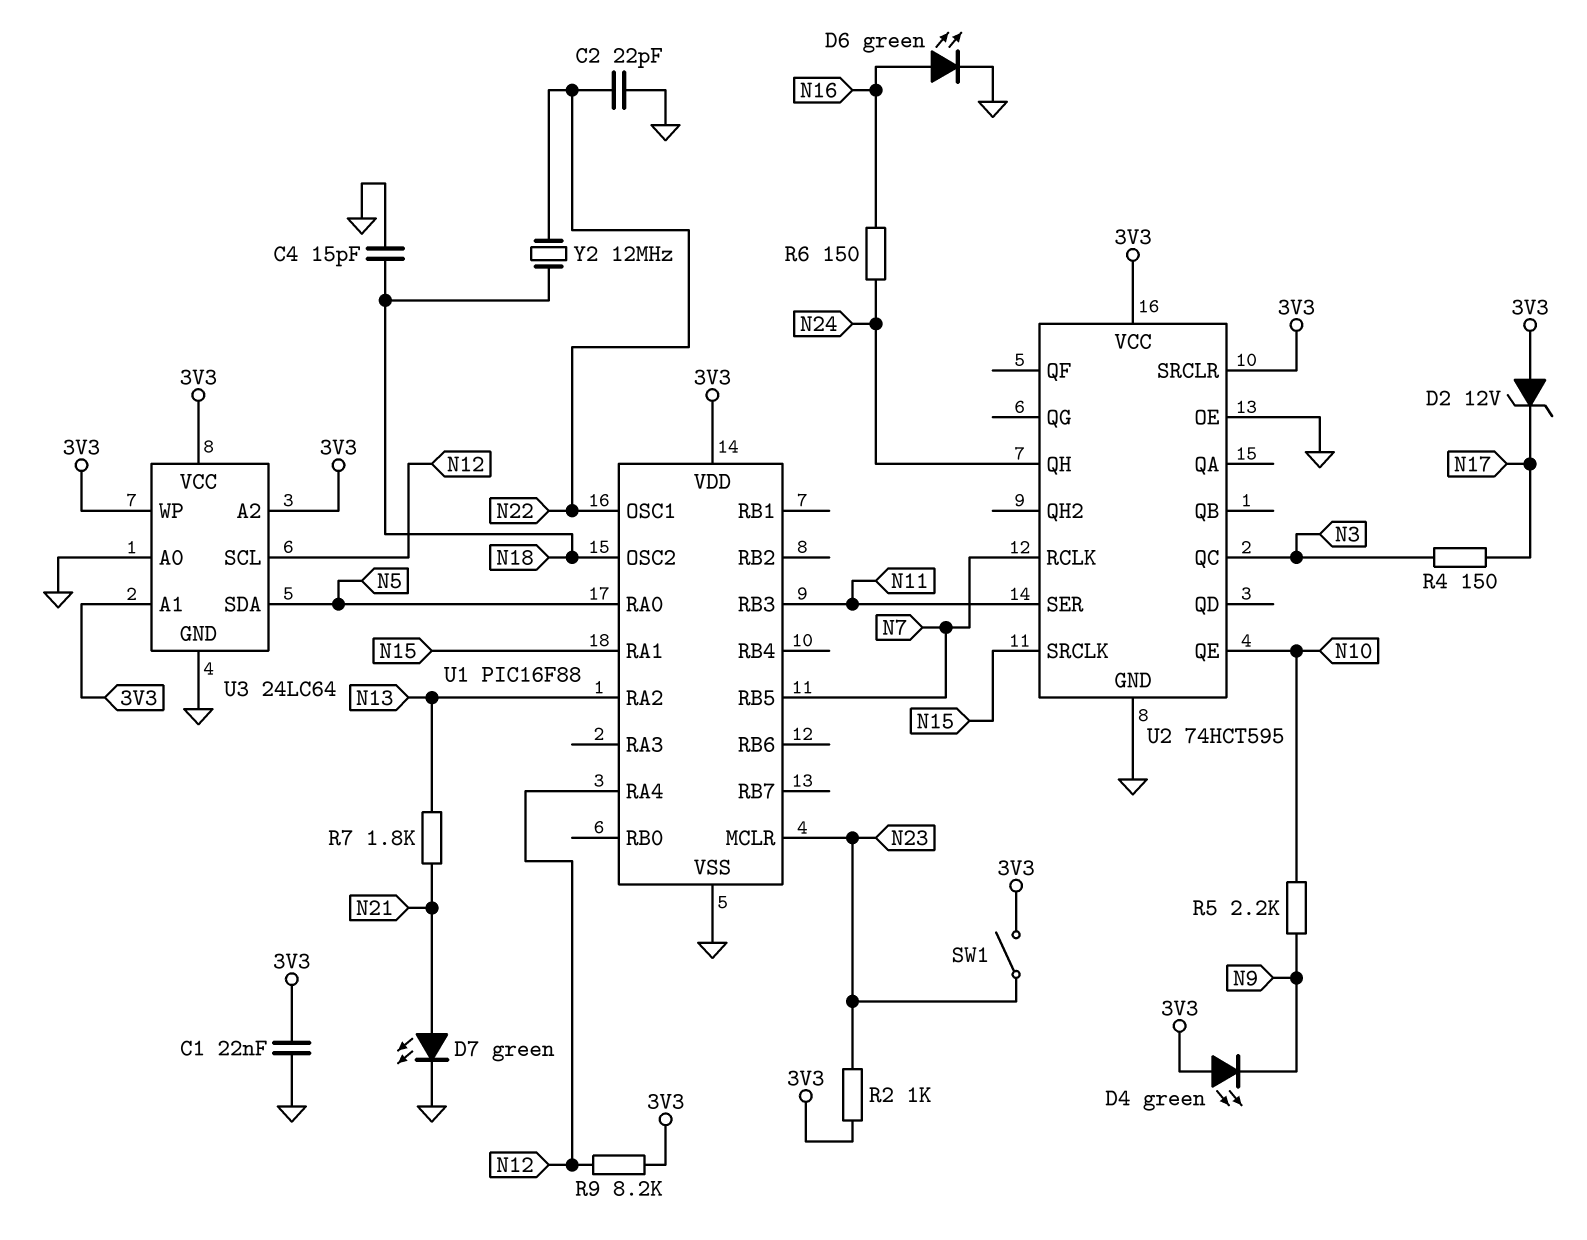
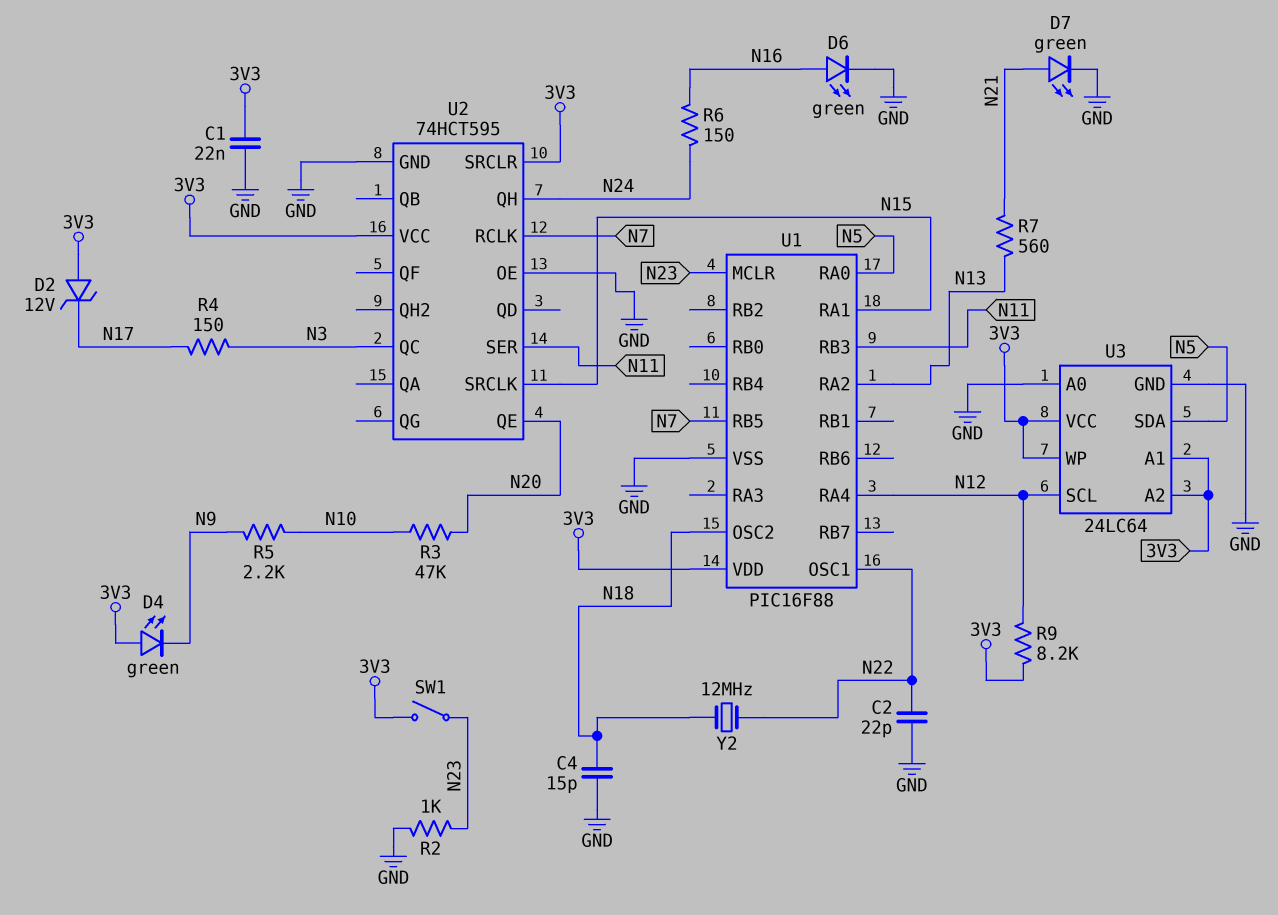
R2: 1k (3V3, N23) -> 1k (GND, N23)
R3: none -> 47k (N10, N20)
R7: 1.8k (N13, N21) -> 560 (N13, N21)
U2 pin QE: N10 -> N20

